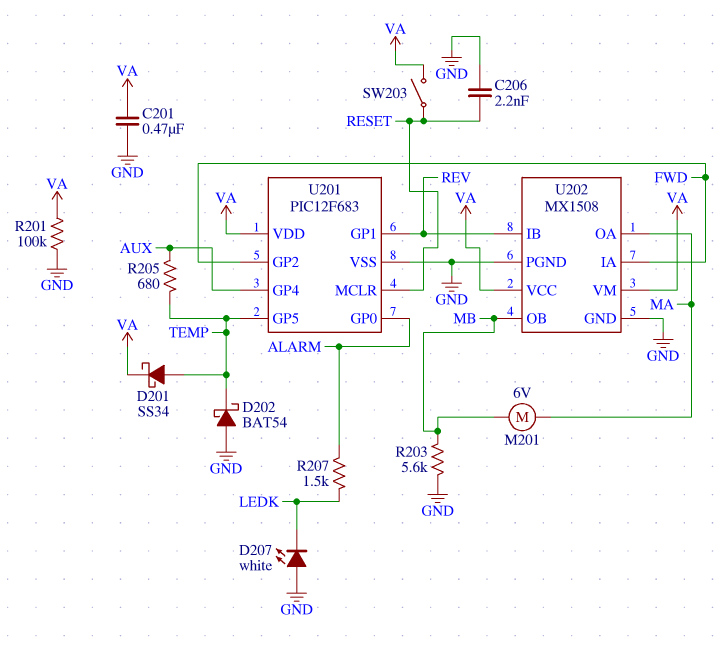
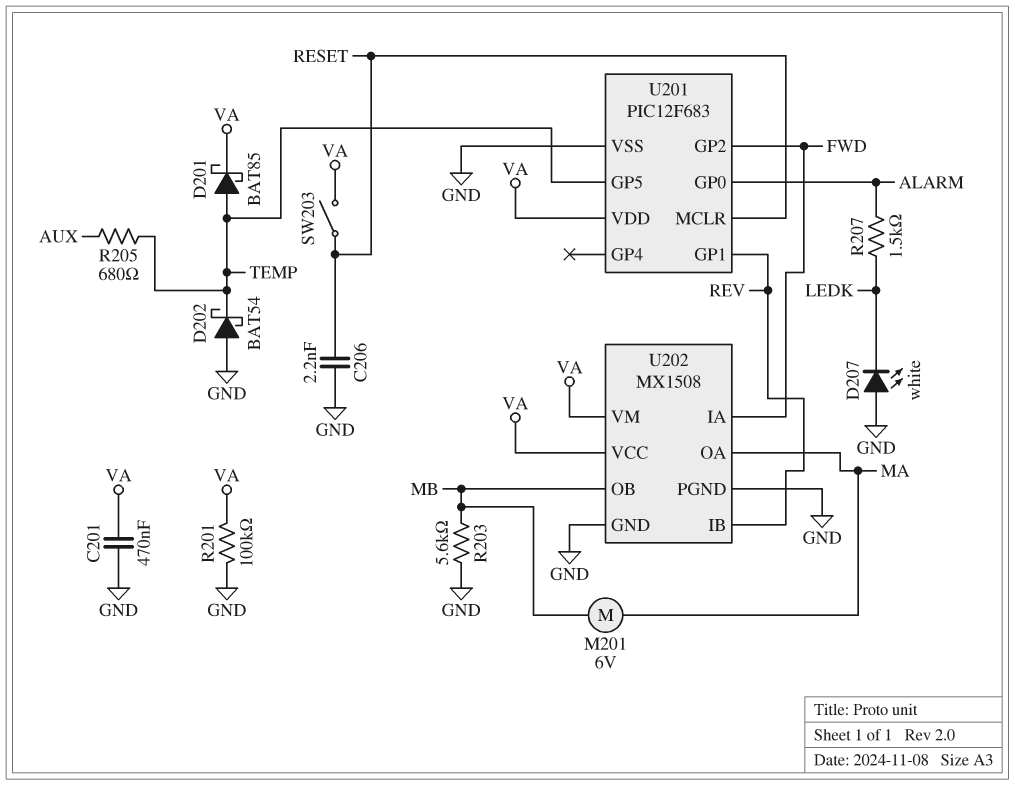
D201: schottky SS34 (A TEMP, K VA) -> schottky BAT85 (A TEMP, K VA)
U201 pin GP4: AUX -> none

